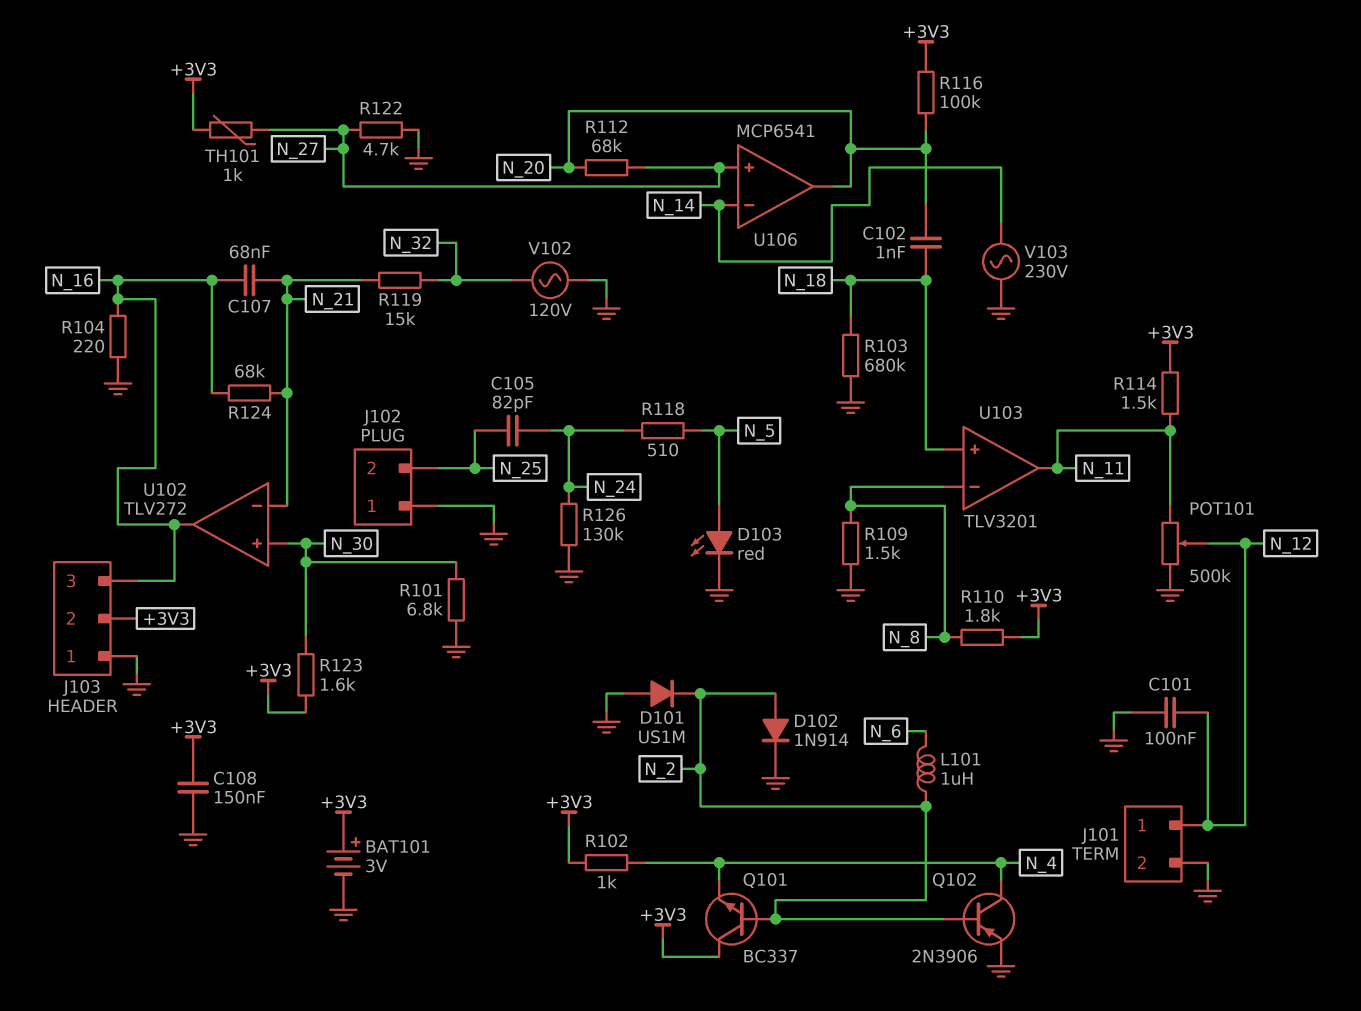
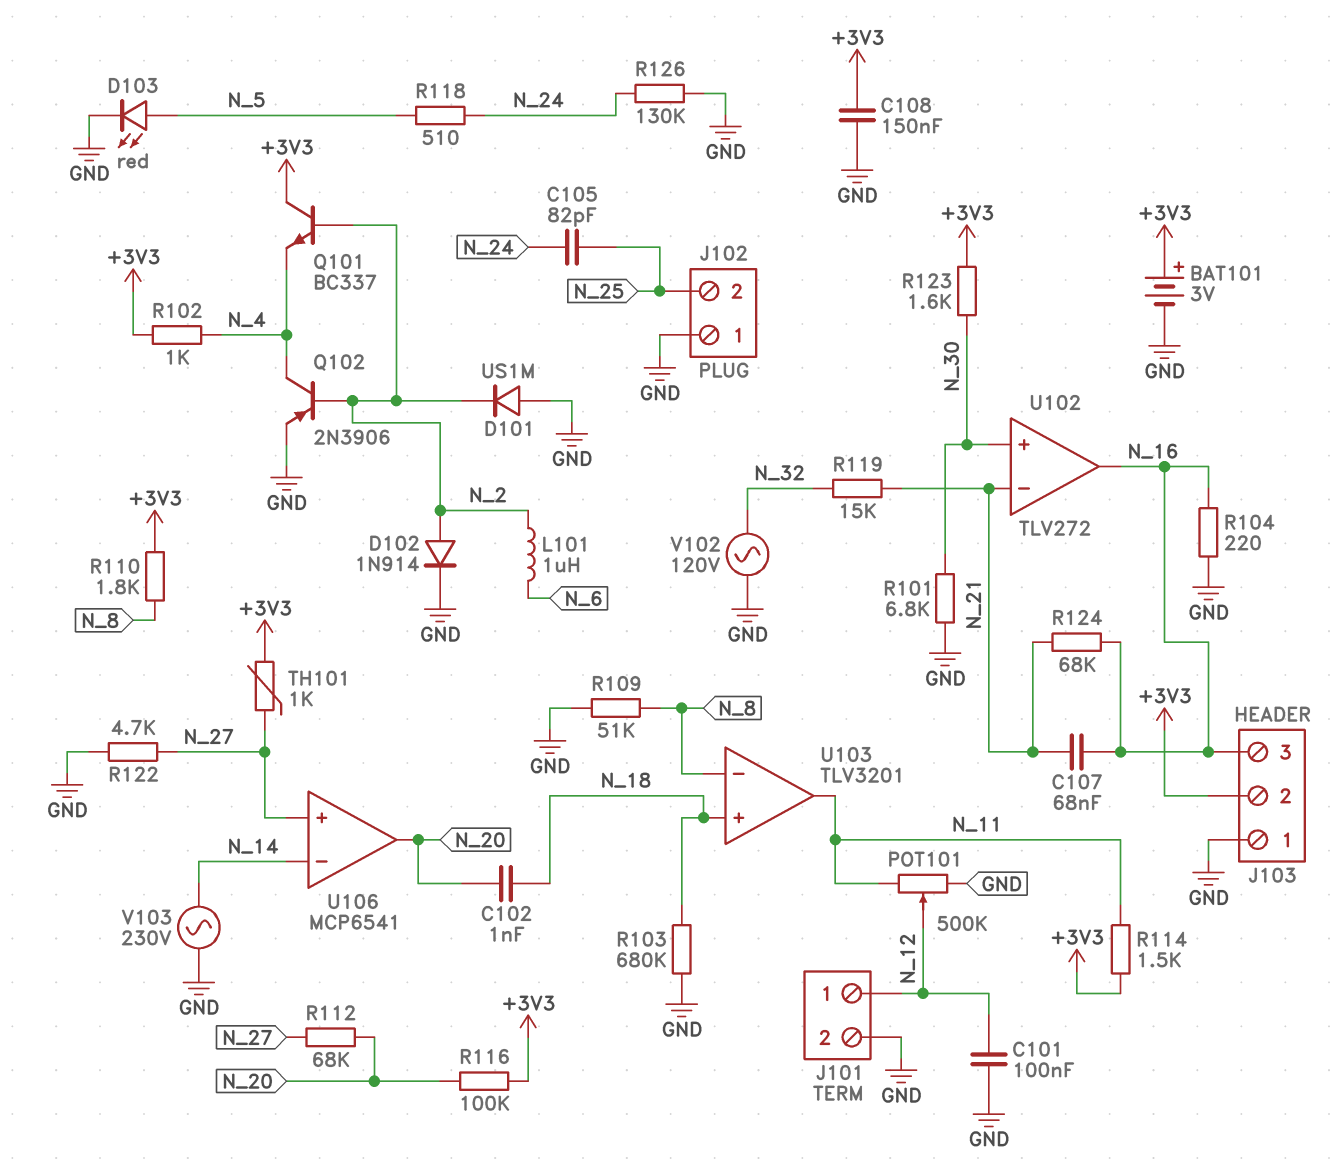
R109: 1.5k (GND, N_8) -> 51k (GND, N_8)

